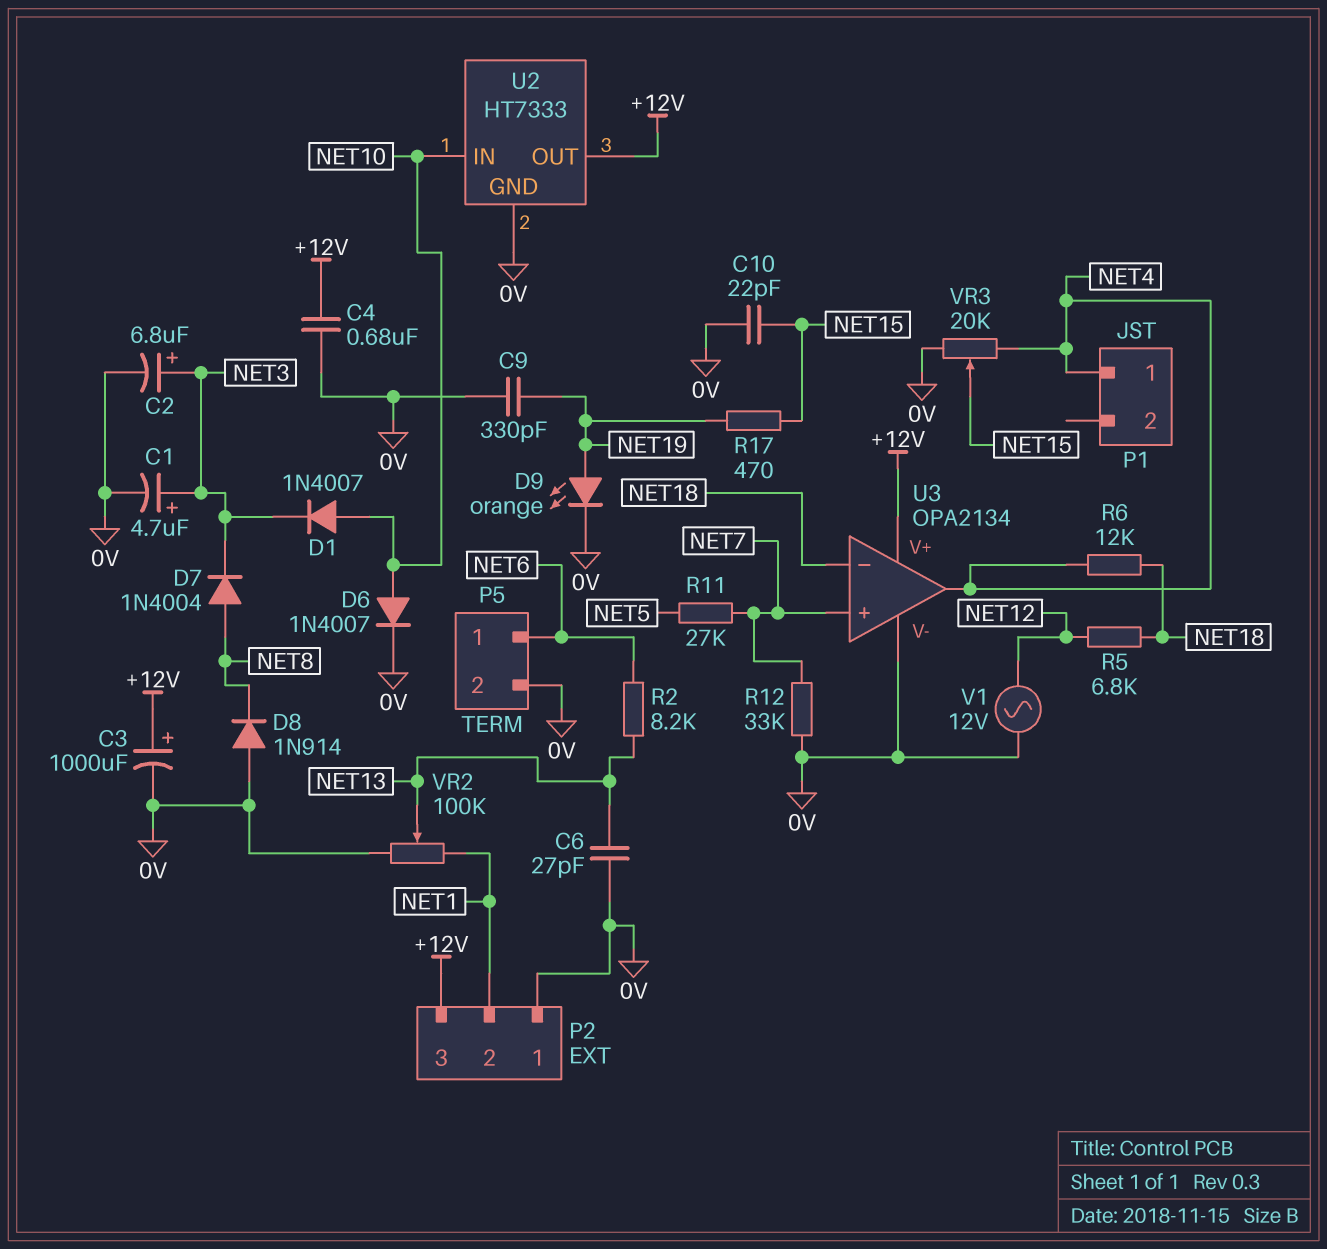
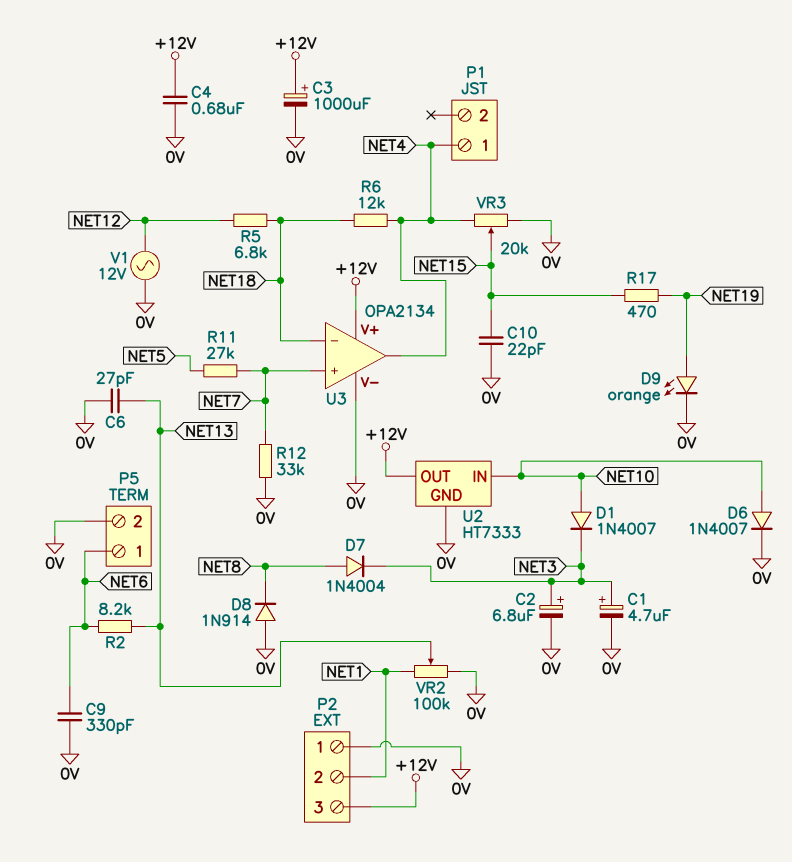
C9: 330pF (0V, NET19) -> 330pF (0V, NET6)

